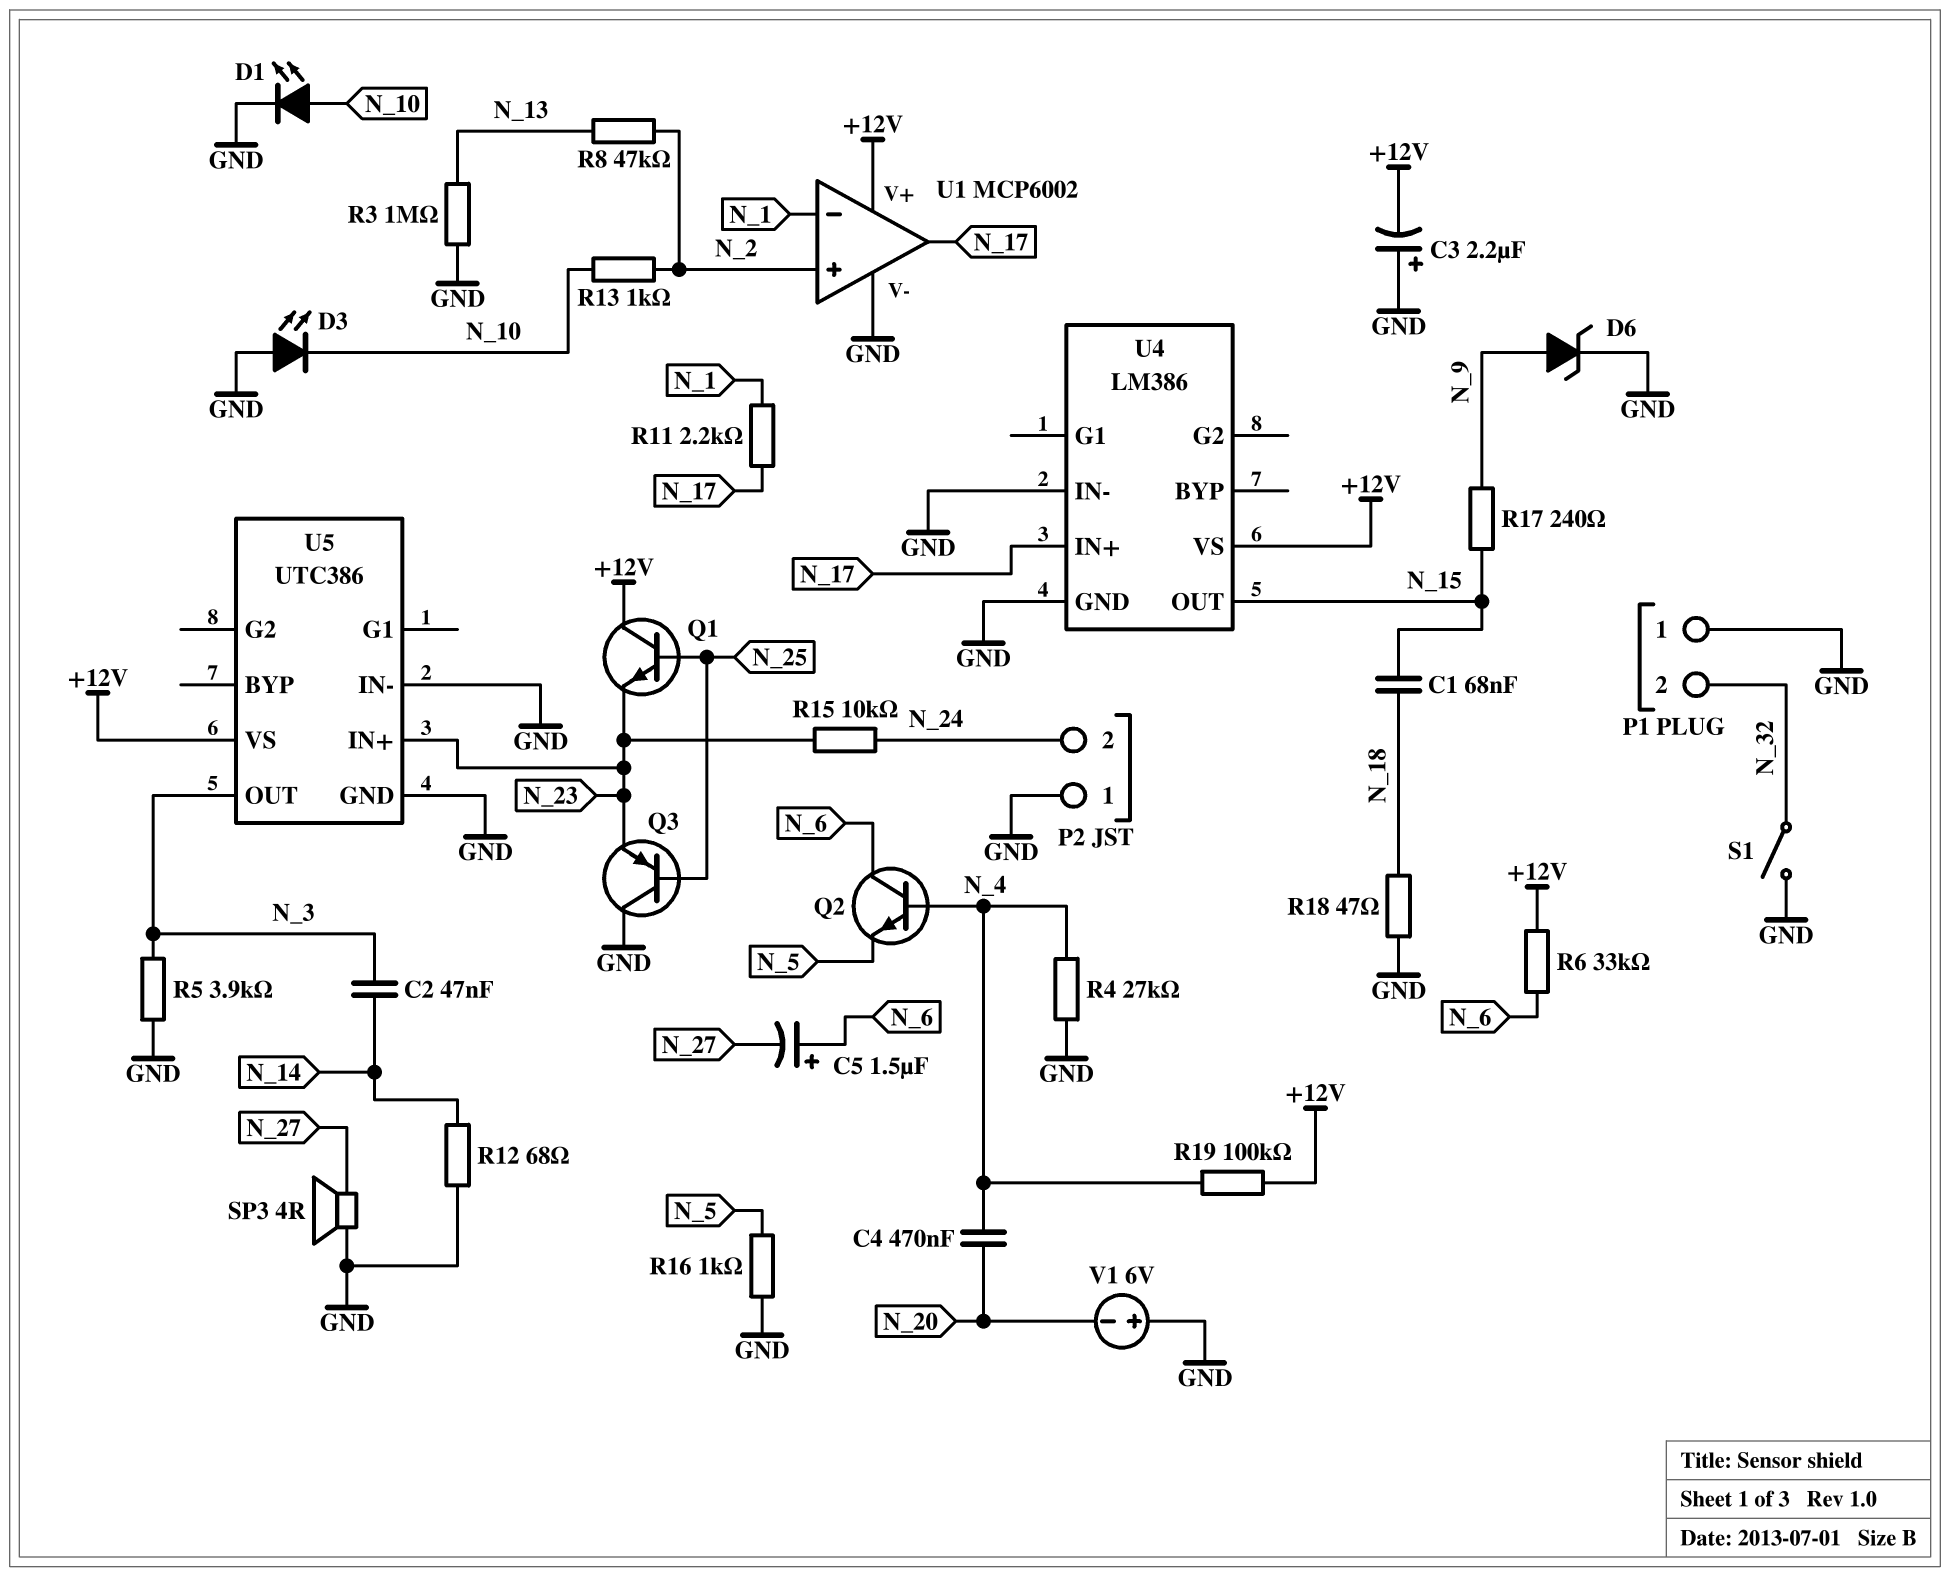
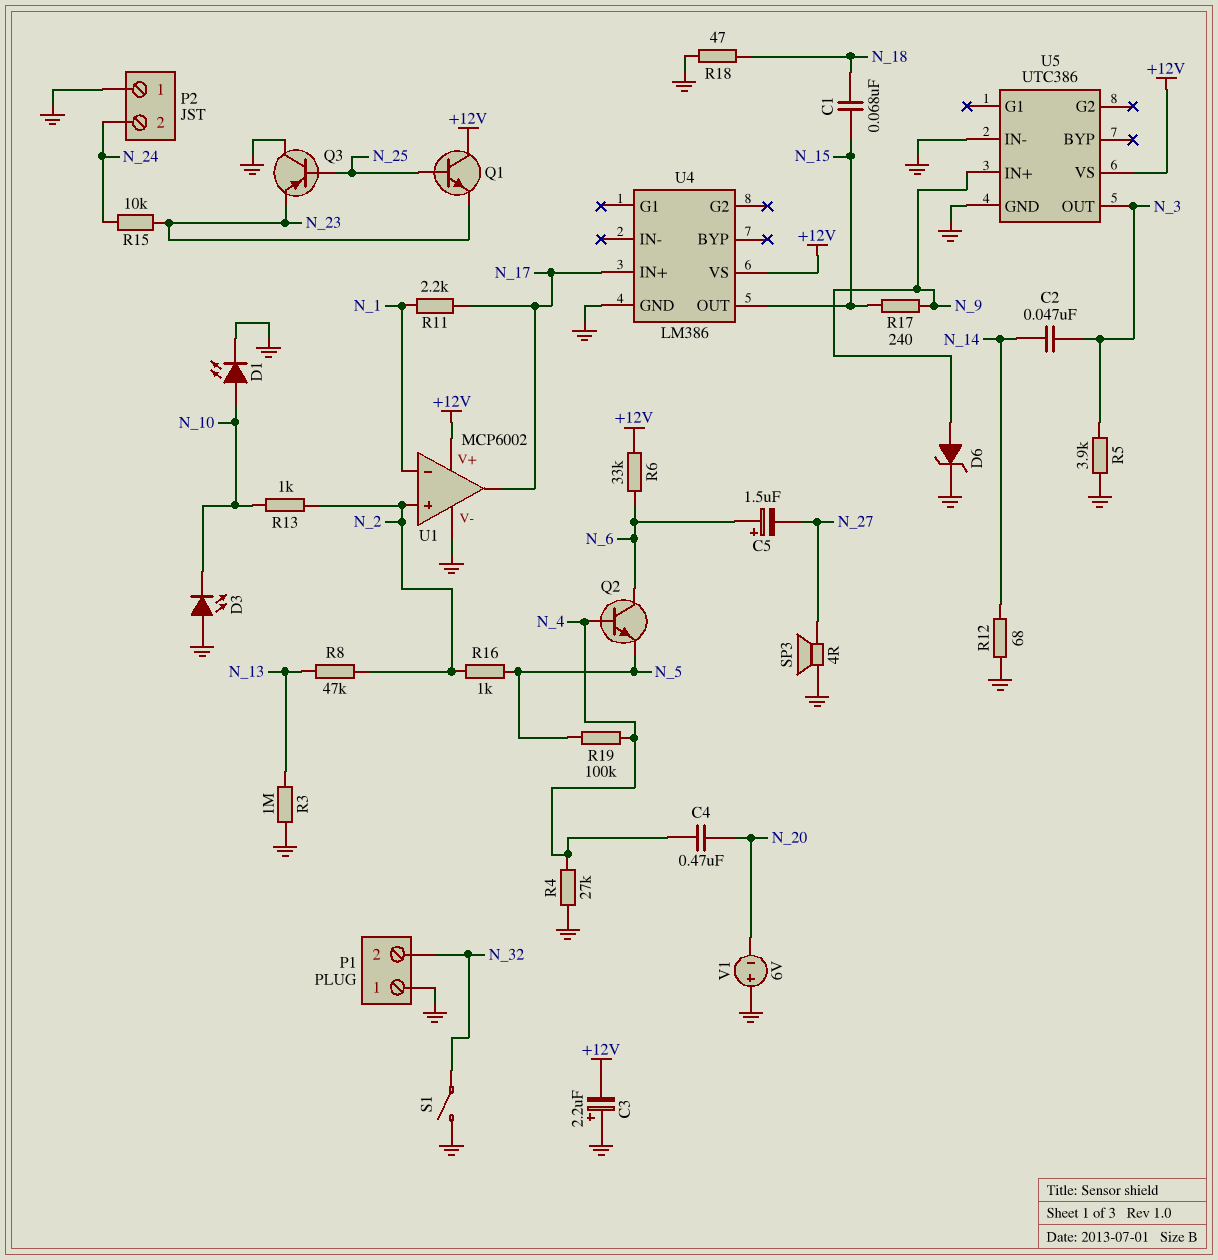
R16: 1k (GND, N_5) -> 1k (N_2, N_5)
R19: 100k (+12V, N_4) -> 100k (N_4, N_5)
U4 pin IN-: GND -> none
U5 pin IN+: N_23 -> N_9

